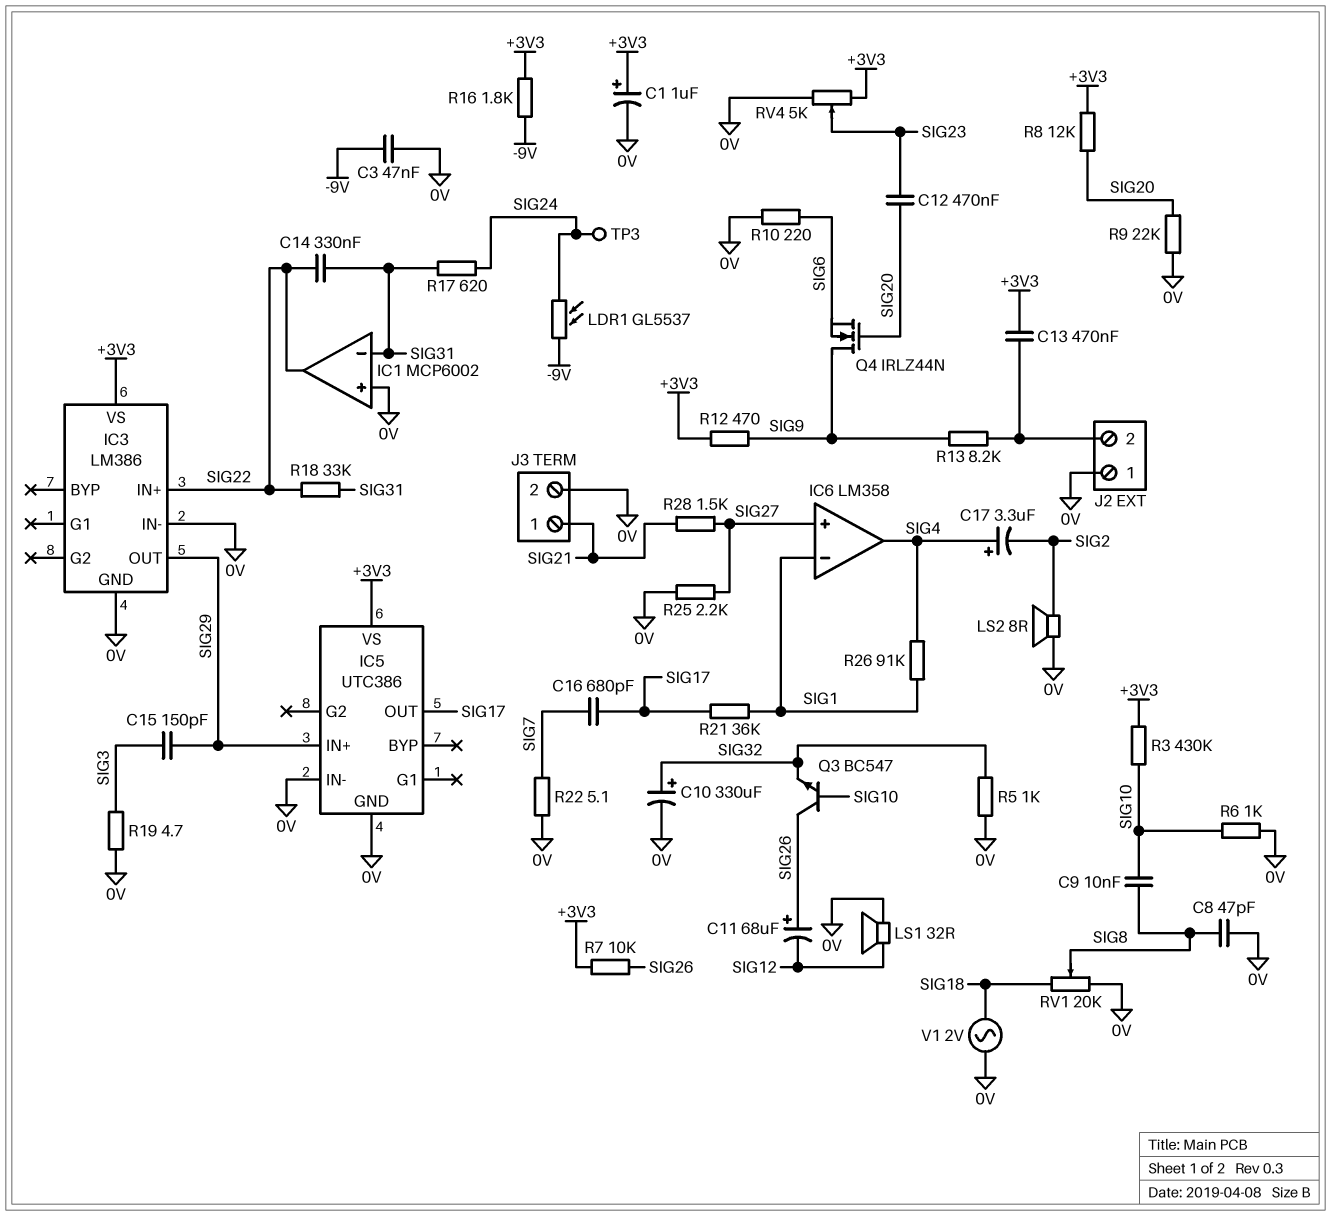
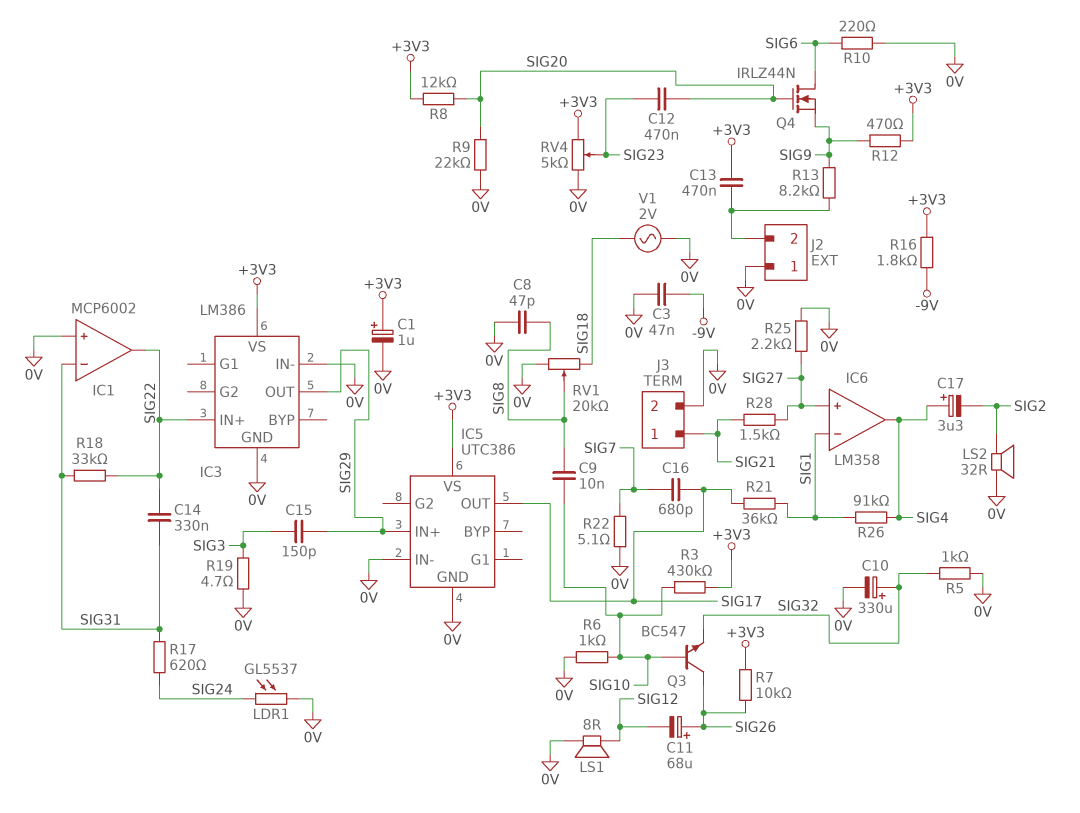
LDR1: GL5537 (-9V, SIG24) -> GL5537 (0V, SIG24)
LS1: speaker 32R (0V, SIG12) -> speaker 8R (0V, SIG12)
LS2: speaker 8R (0V, SIG2) -> speaker 32R (0V, SIG2)
Q4: NMOS IRLZ44N (G SIG20, D SIG9, S SIG6) -> NMOS IRLZ44N (G SIG20, D SIG6, S SIG9)
TP3: test point (SIG24) -> none

